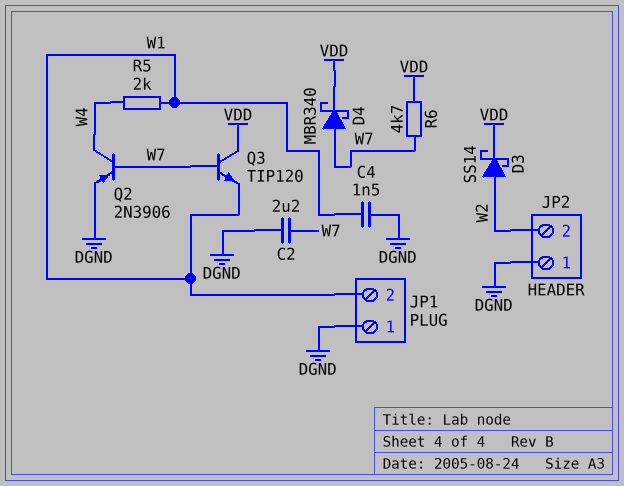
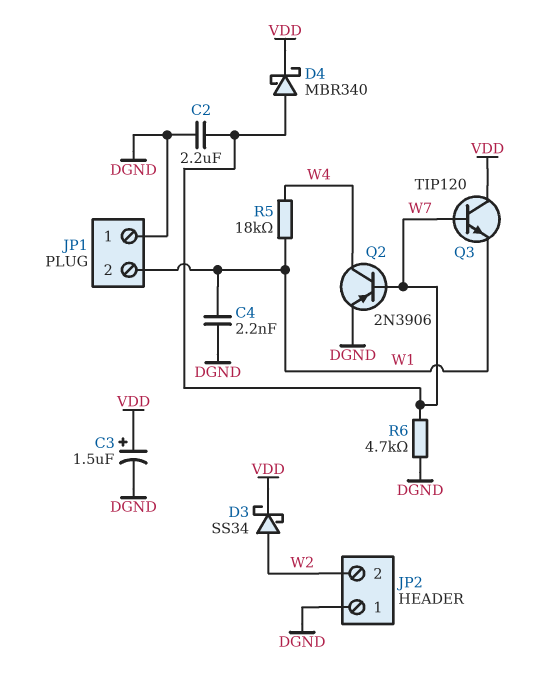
C3: none -> 1.5uF (plus VDD, minus DGND)
C4: 1.5nF (DGND, W1) -> 2.2nF (DGND, W1)
D3: schottky SS14 (A W2, K VDD) -> schottky SS34 (A W2, K VDD)
R5: 2k (W1, W4) -> 18k (W1, W4)
R6: 4.7k (VDD, W7) -> 4.7k (DGND, W7)

